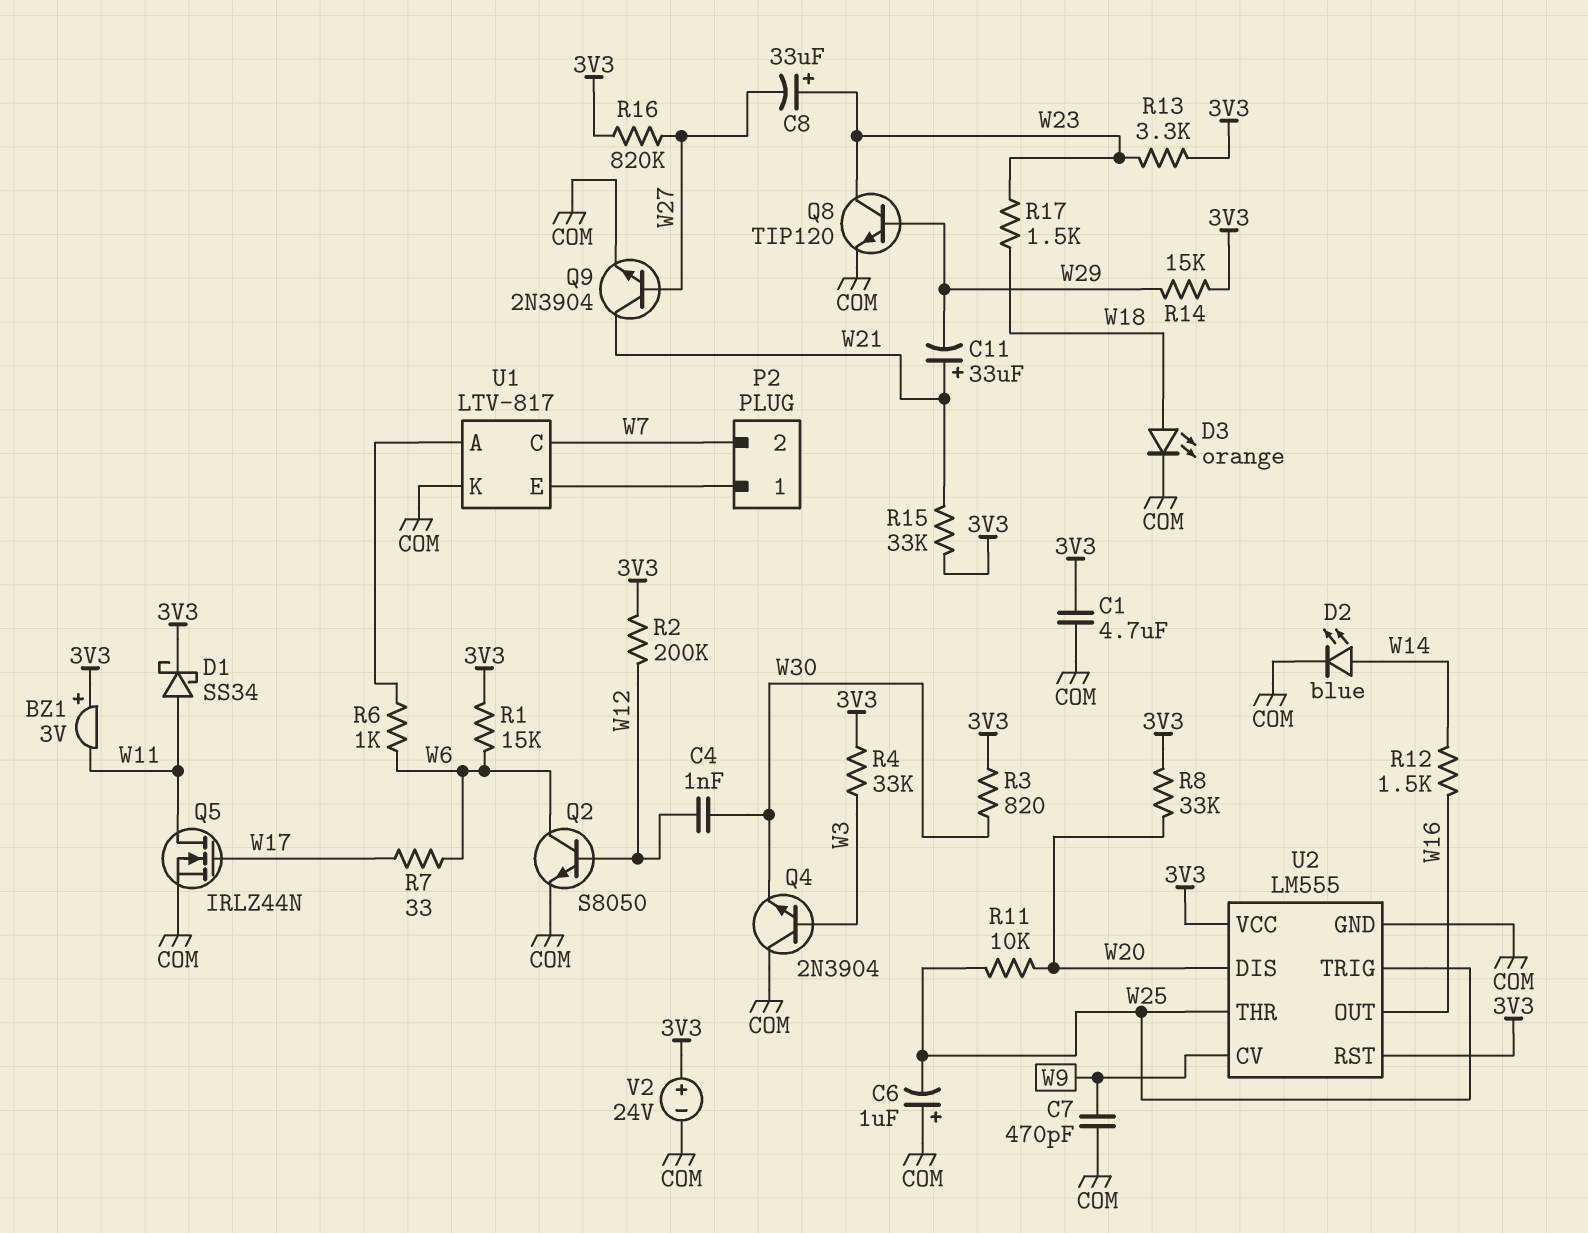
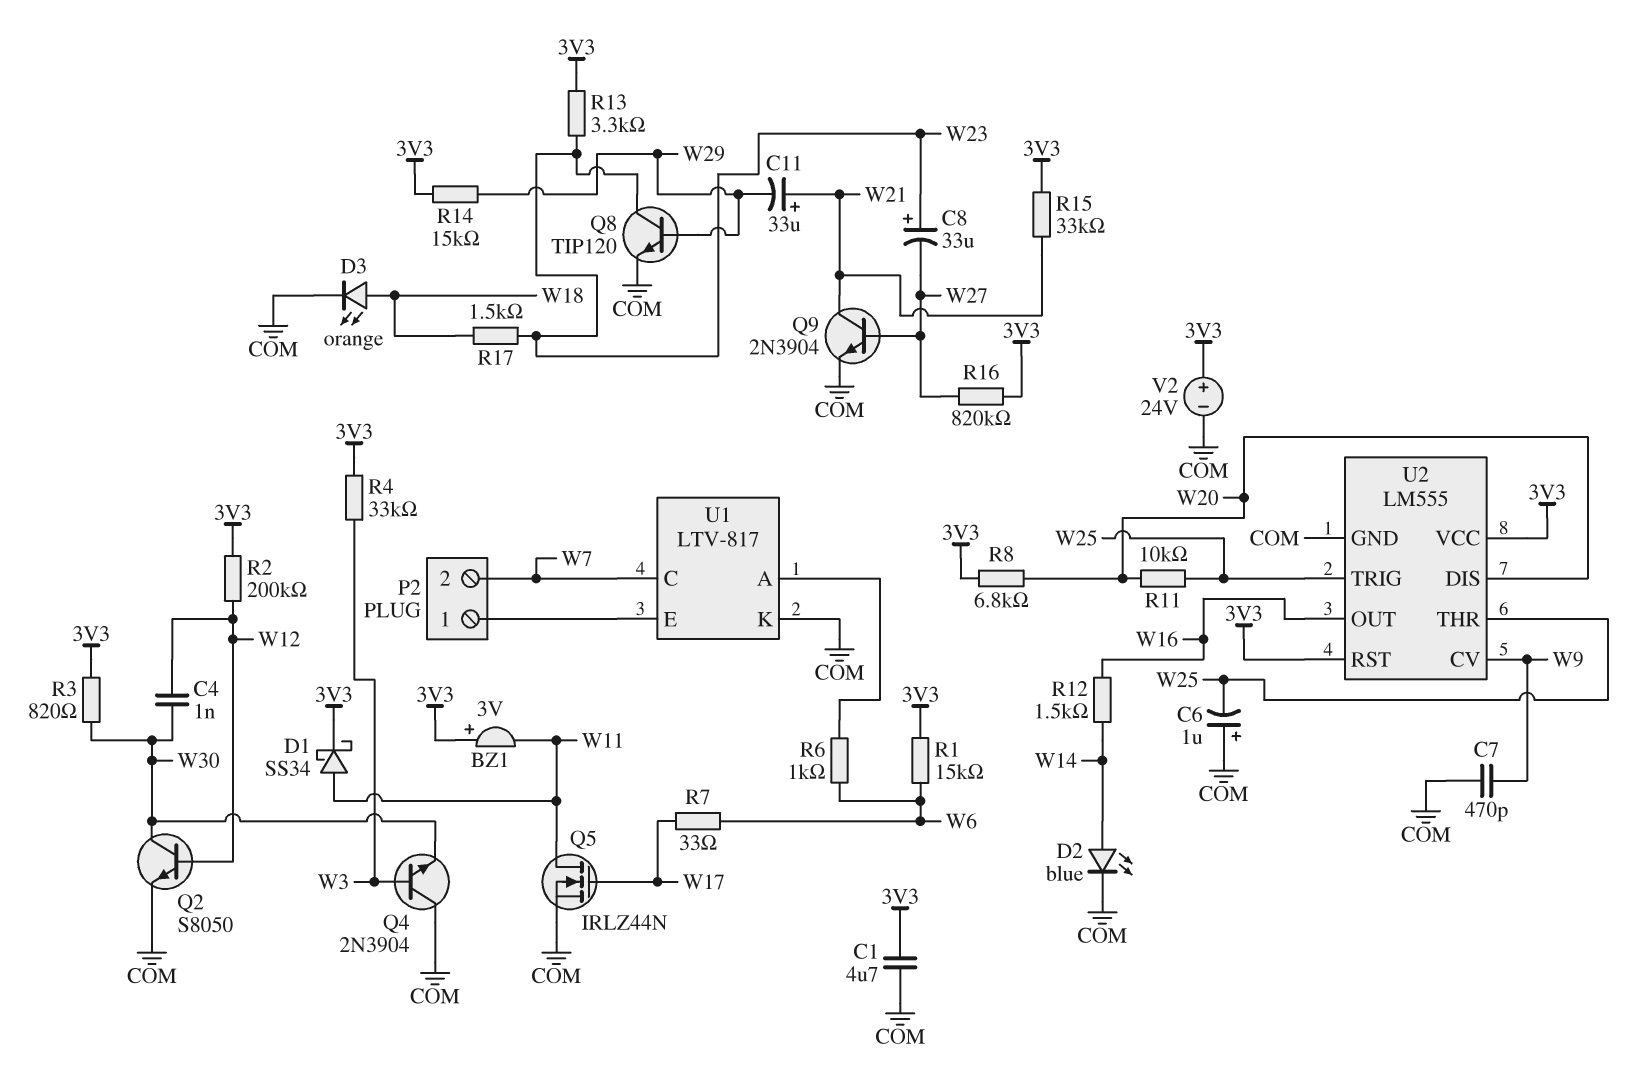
Q2: NPN S8050 (B W12, C W6, E COM) -> NPN S8050 (B W12, C W30, E COM)
R8: 33k (3V3, W20) -> 6.8k (3V3, W20)

